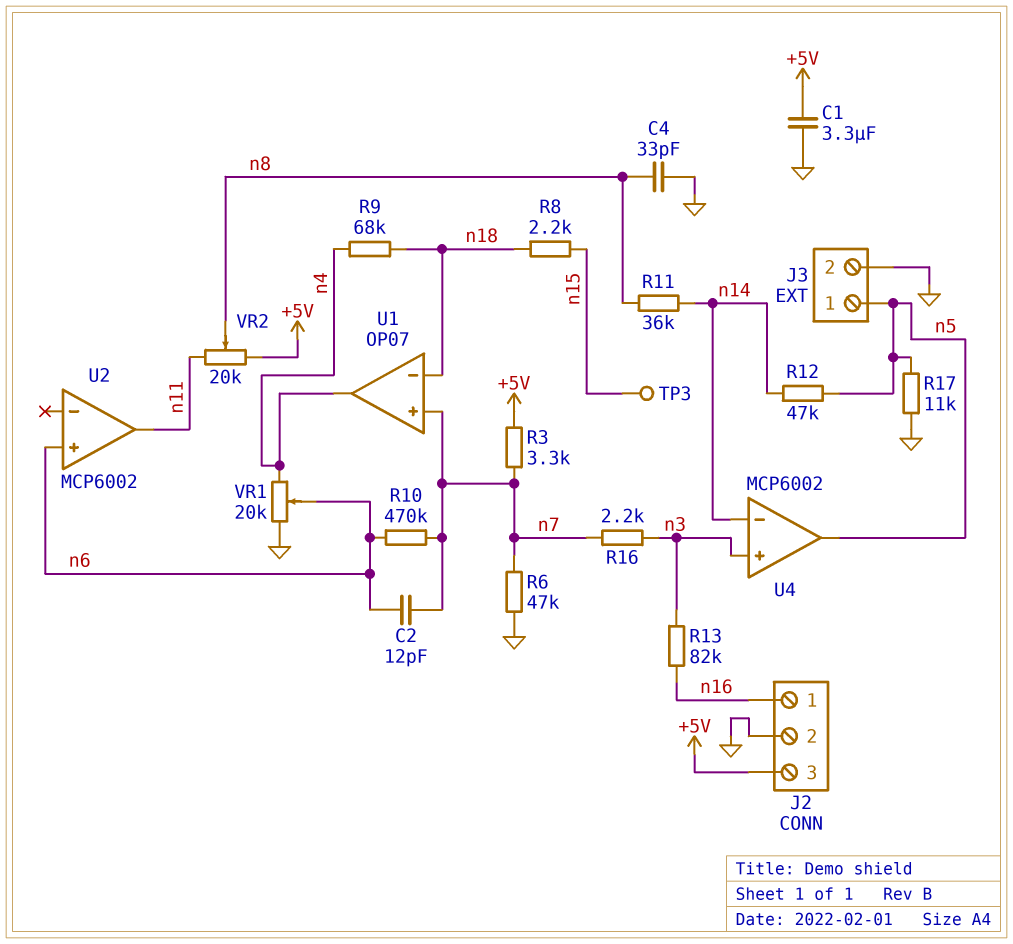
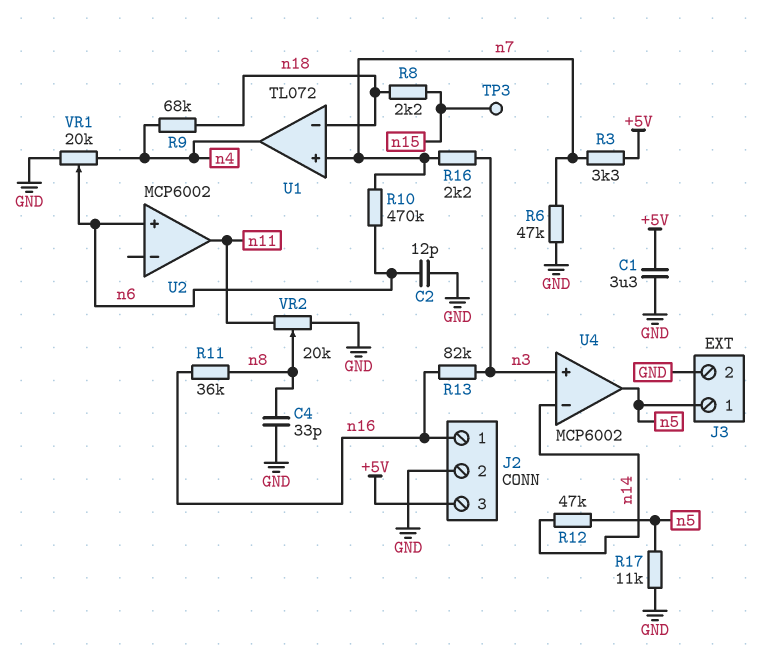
C2: 12pF (n6, n7) -> 12pF (GND, n6)
R11: 36k (n8, n14) -> 36k (n8, n16)
U1: OP07 -> TL072
VR2: 20k (+5V, n11, wiper n8) -> 20k (GND, n11, wiper n8)

